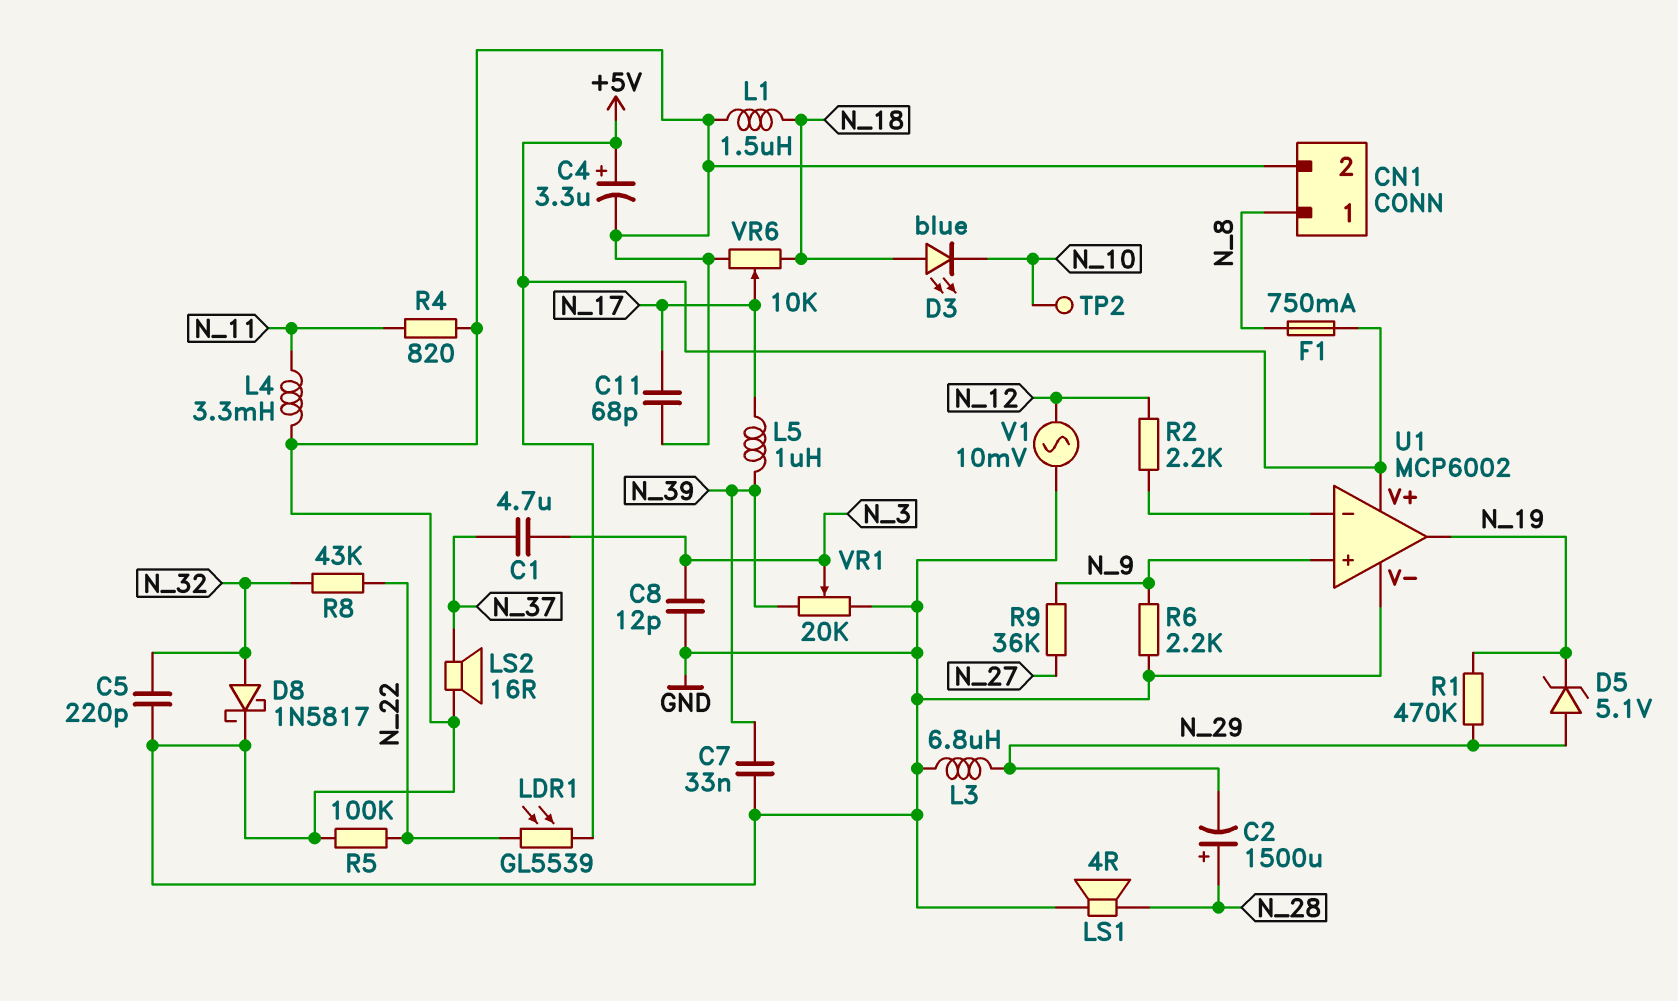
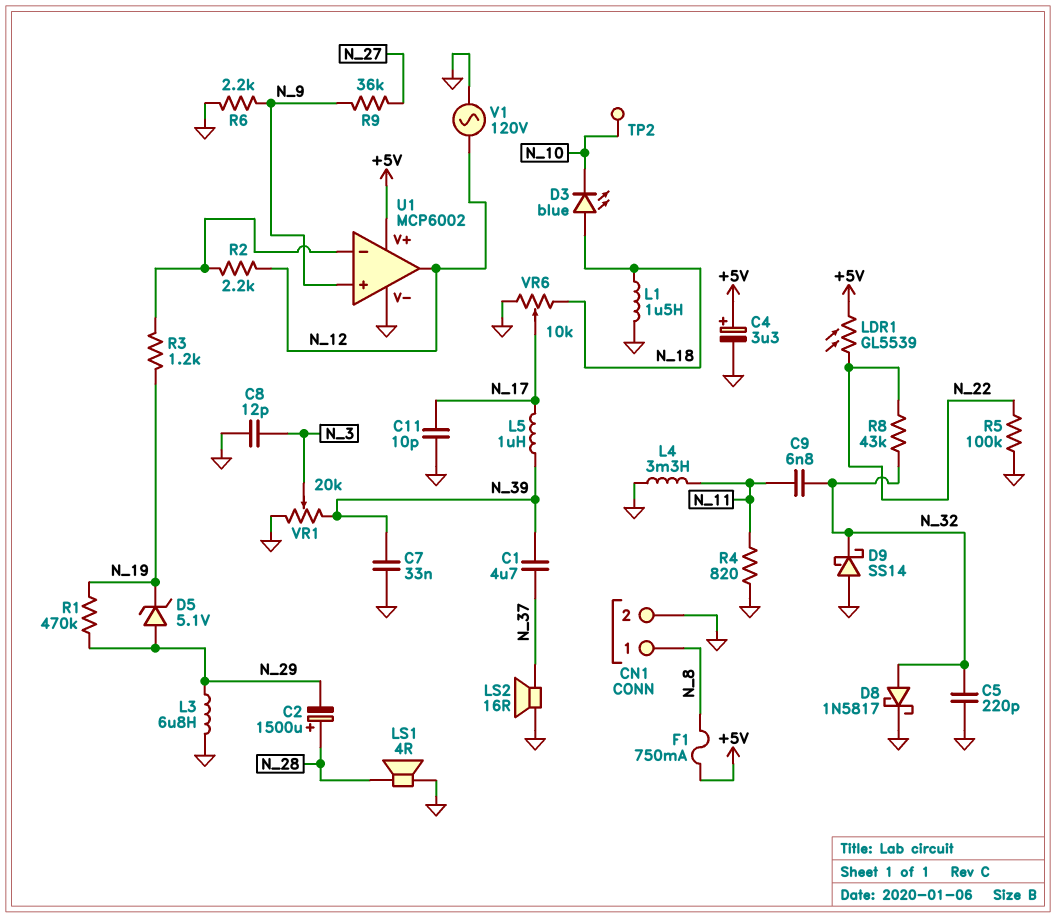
C1: 4.7uF (N_3, N_37) -> 4.7uF (N_37, N_39)
C9: none -> 6.8nF (N_11, N_32)
C11: 68pF (GND, N_17) -> 10pF (GND, N_17)
D9: none -> schottky SS14 (A GND, K N_32)
R3: none -> 1.2k (N_19, U1/in-)
U1 pin out: N_19 -> N_12
V1: AC 10mV (GND, N_12) -> AC 120V (GND, N_12)

